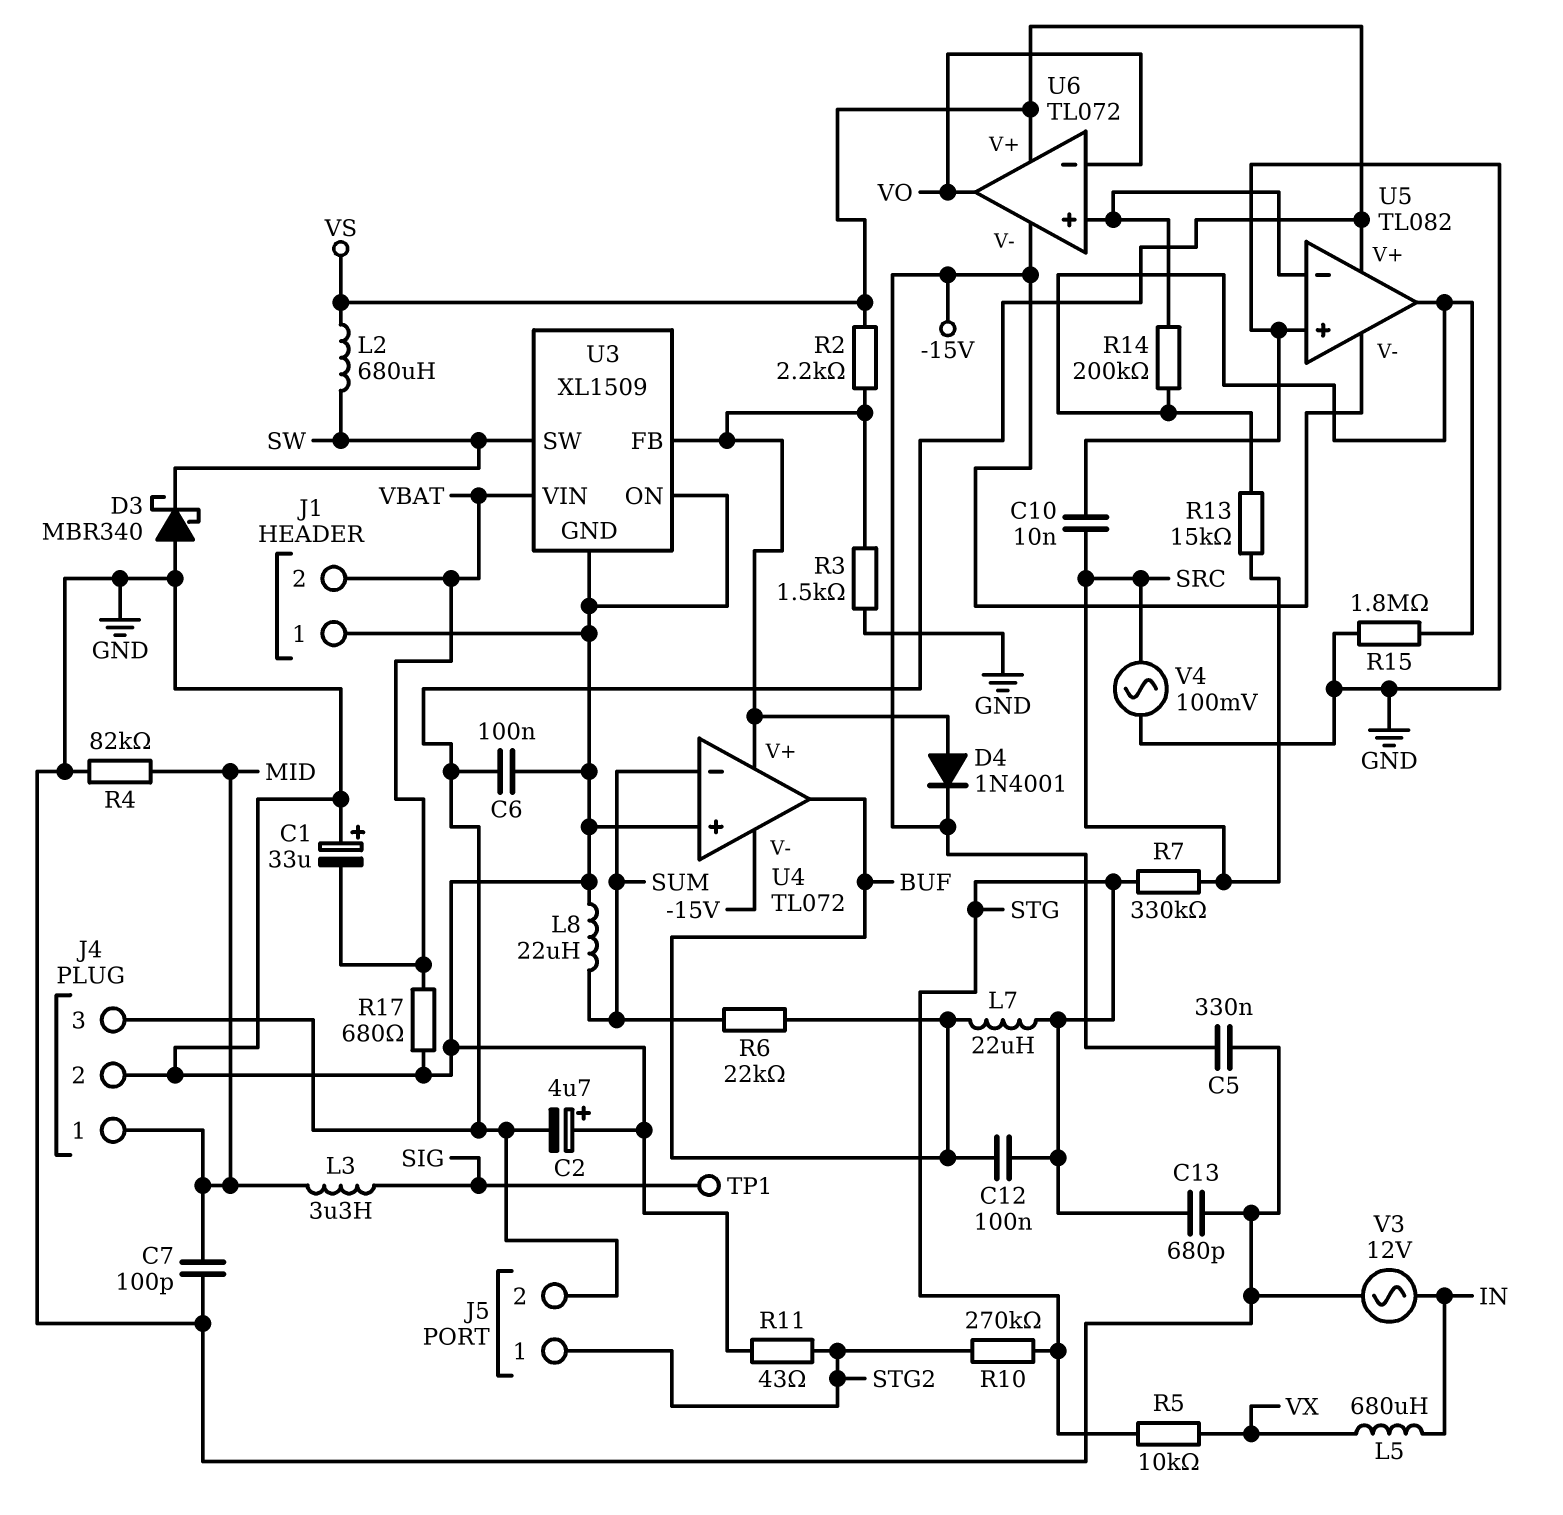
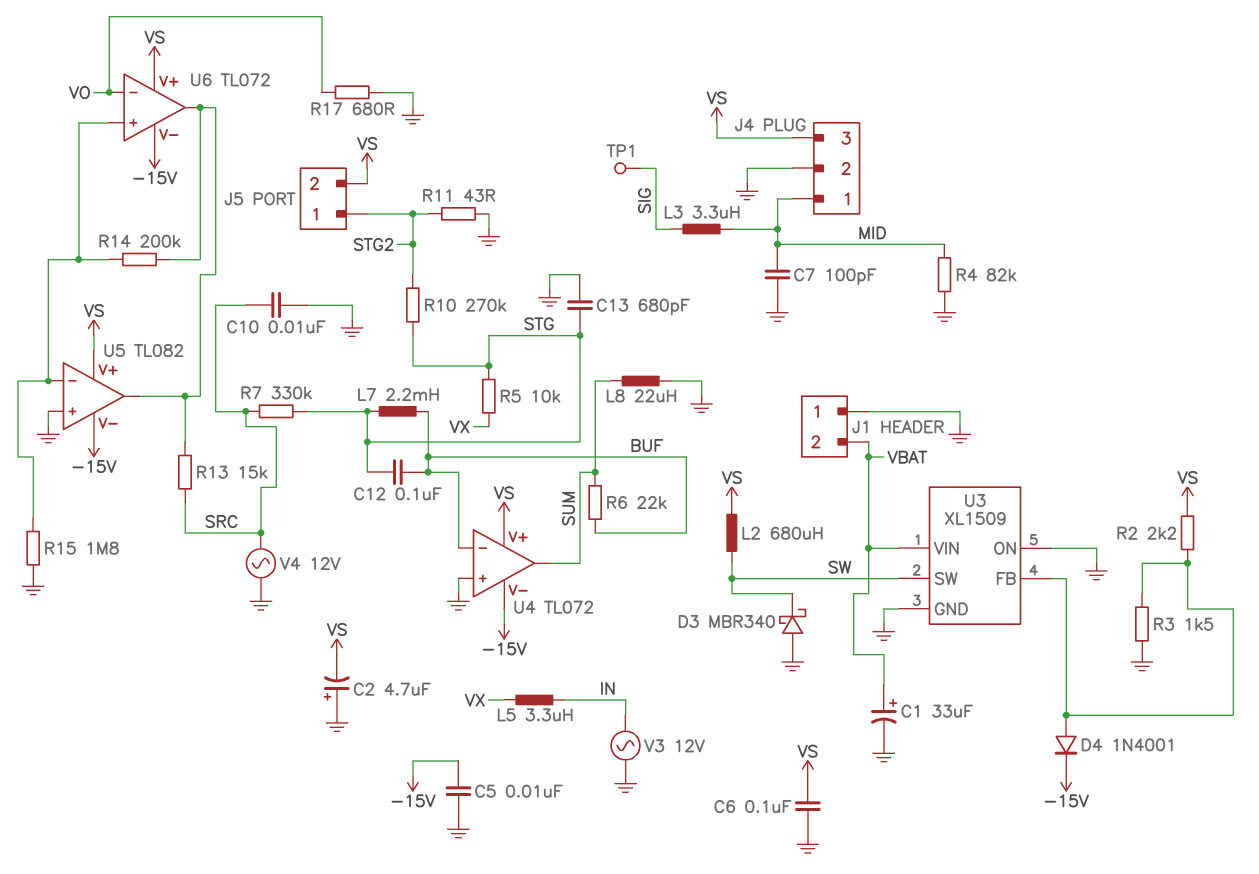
C1: 33uF (plus GND, minus VBAT) -> 33uF (plus VBAT, minus GND)
C5: 330nF (-15V, GND) -> 10nF (-15V, GND)
L5: 680uH (IN, VX) -> 3.3uH (IN, VX)
L7: 22uH (BUF, STG) -> 2.2mH (BUF, STG)
R15: 1.8M (GND, U5/out) -> 1.8M (GND, U5/in-)
R17: 680 (GND, VBAT) -> 680 (GND, VO)
U4 pin V+: U3/FB -> VS
U4 pin in-: SUM -> BUF
U4 pin out: BUF -> SUM
U6 pin out: VO -> U5/out
V4: AC 100mV (GND, SRC) -> AC 12V (GND, SRC)

